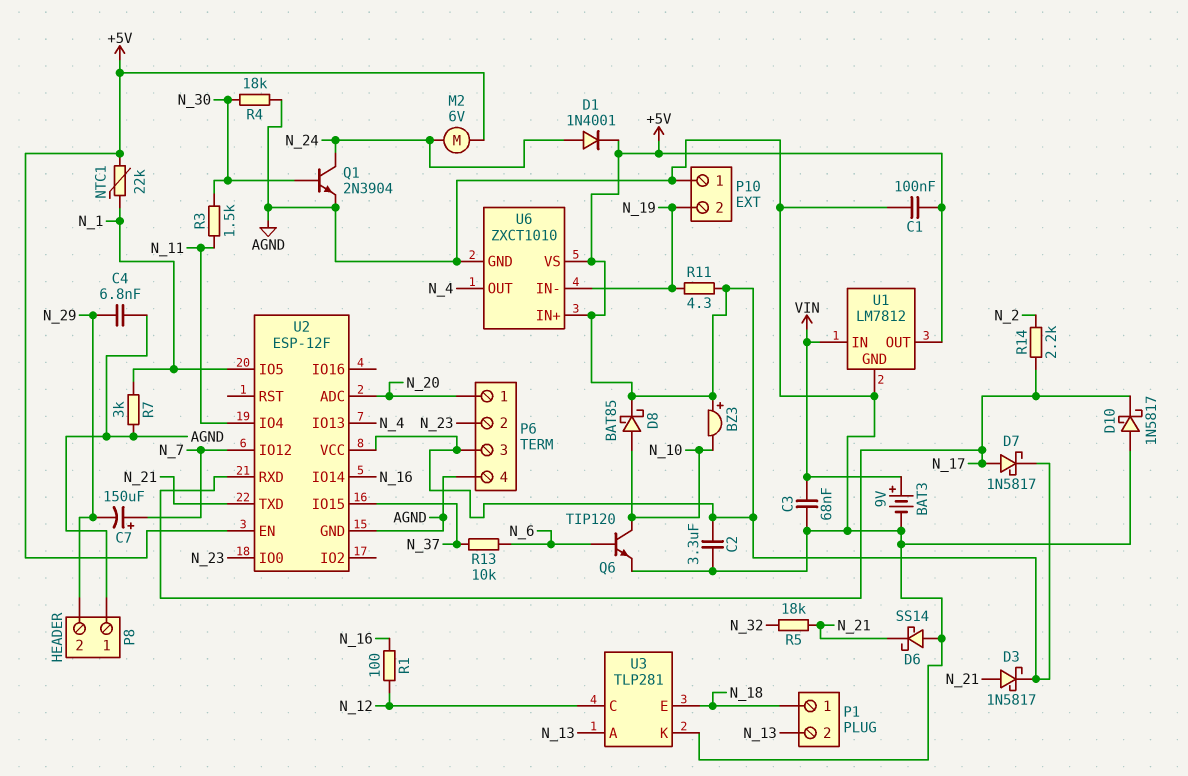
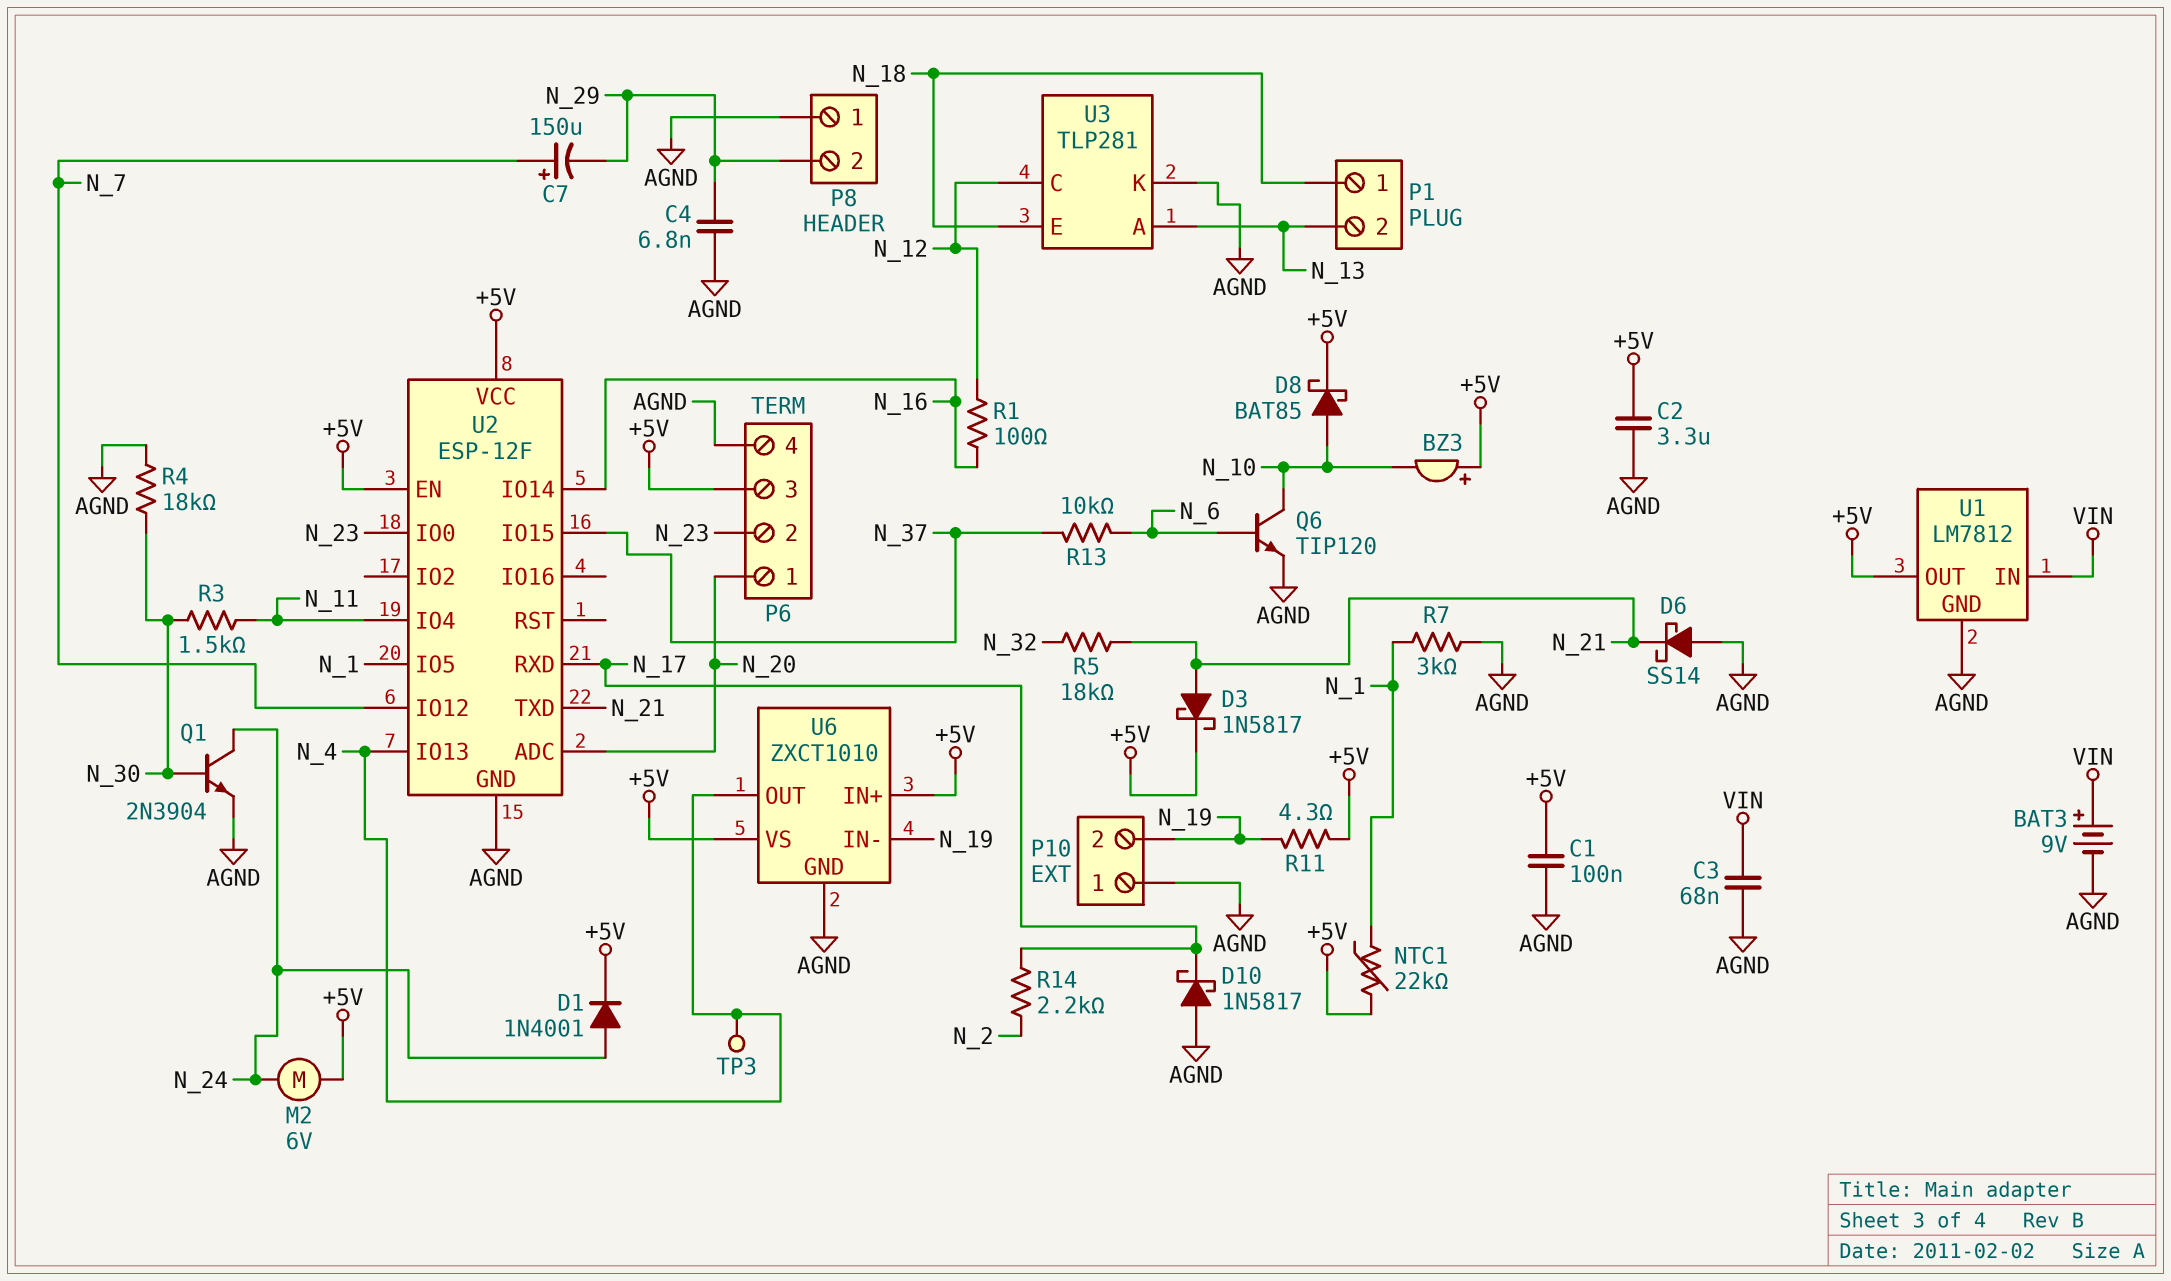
D7: schottky 1N5817 (A N_17, K +5V) -> none
TP3: none -> test point (N_4)

